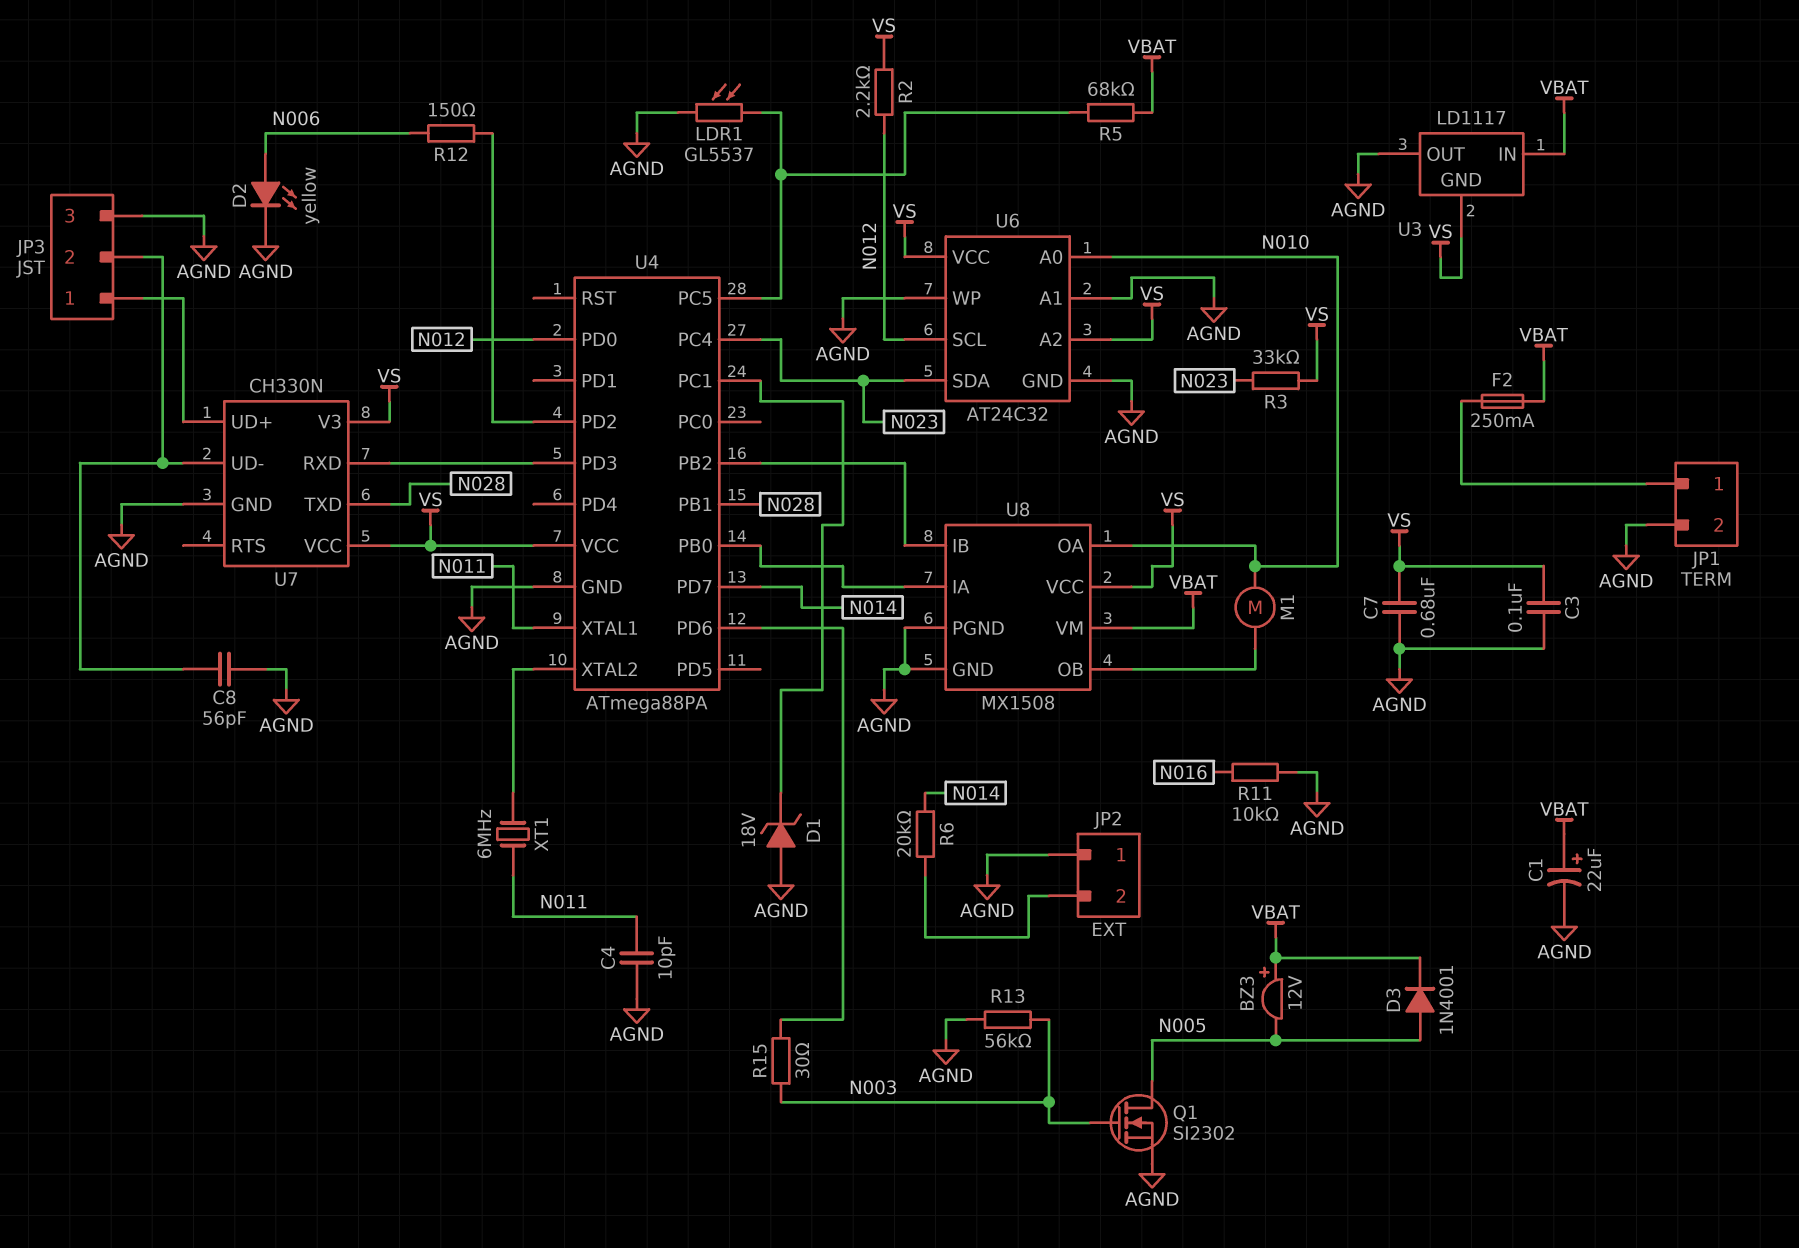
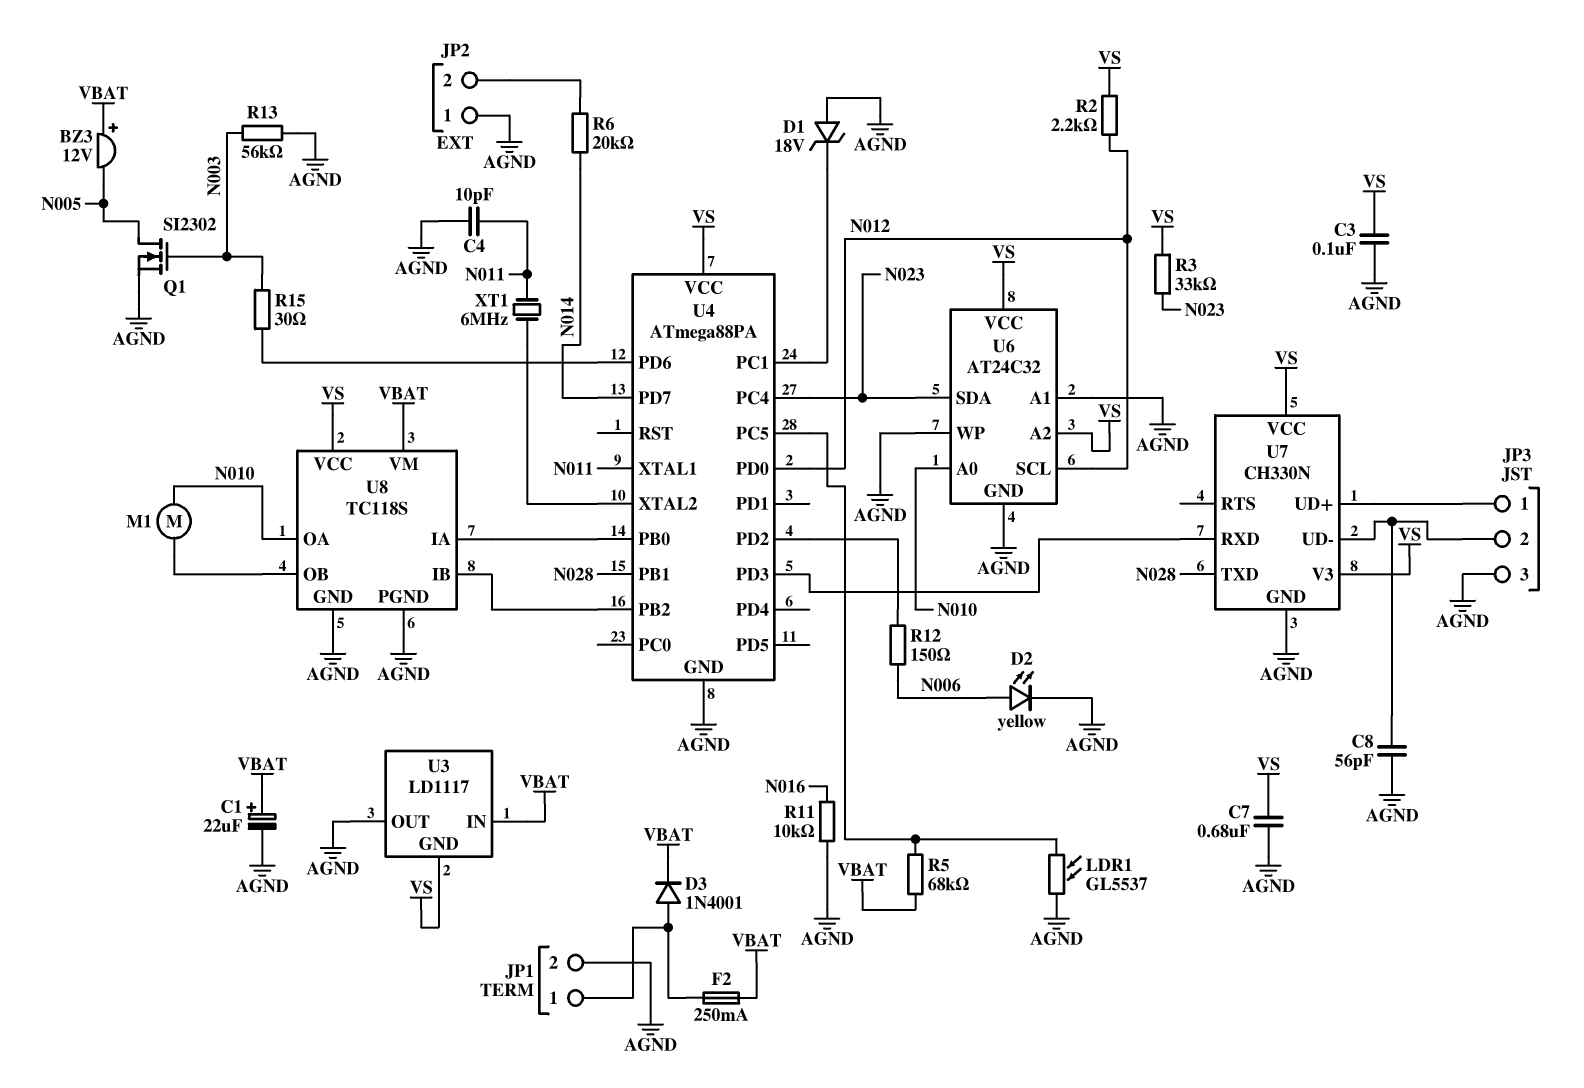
D3: diode 1N4001 (A N005, K VBAT) -> diode 1N4001 (A JP1/1, K VBAT)
U8: MX1508 -> TC118S

